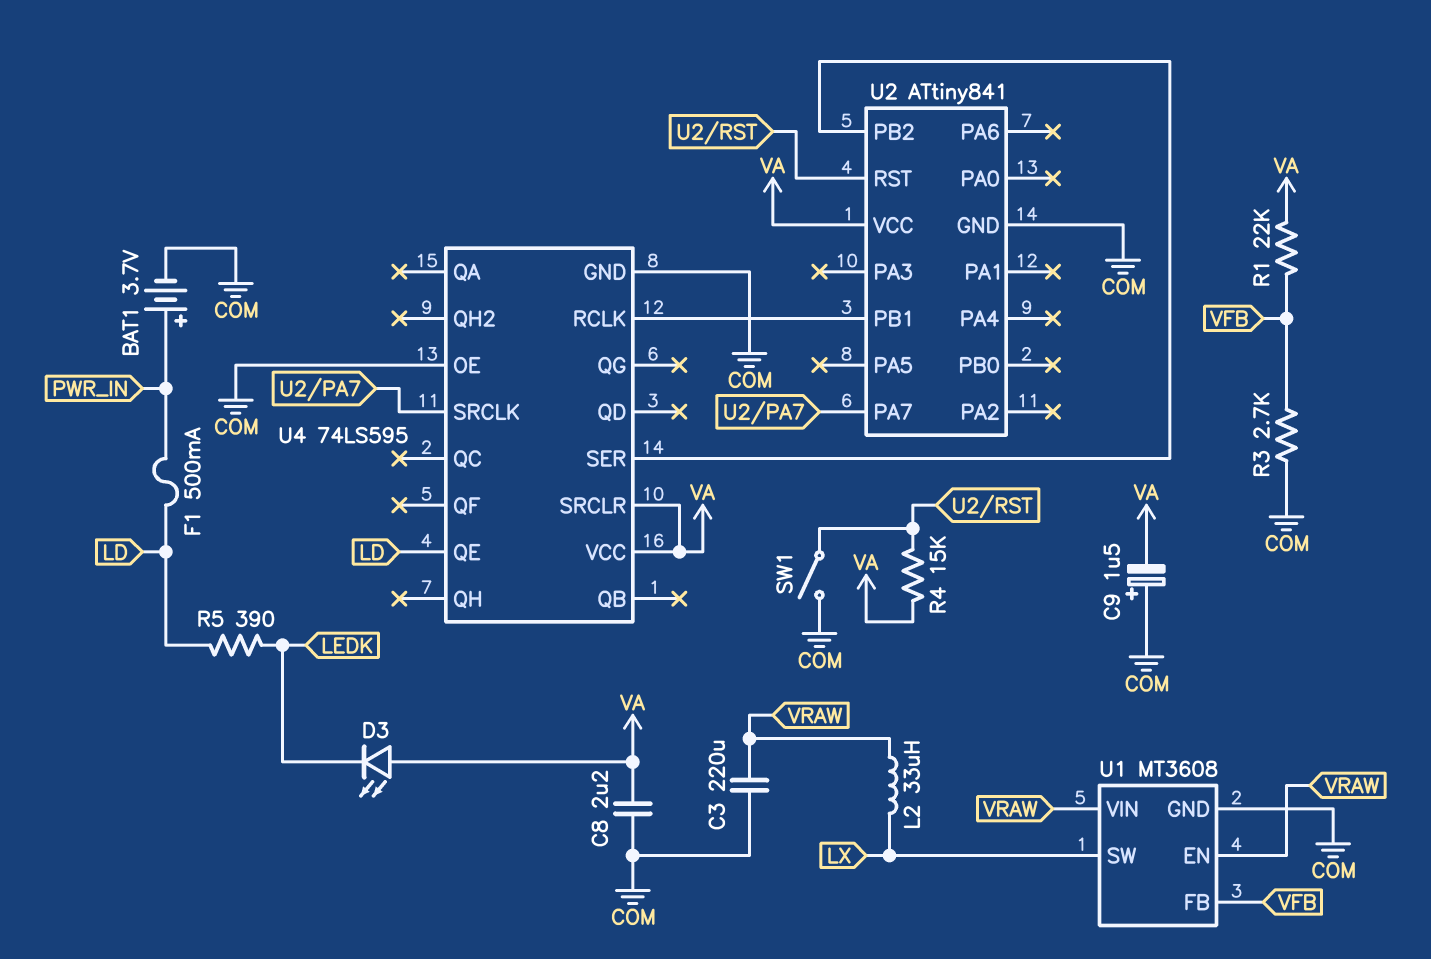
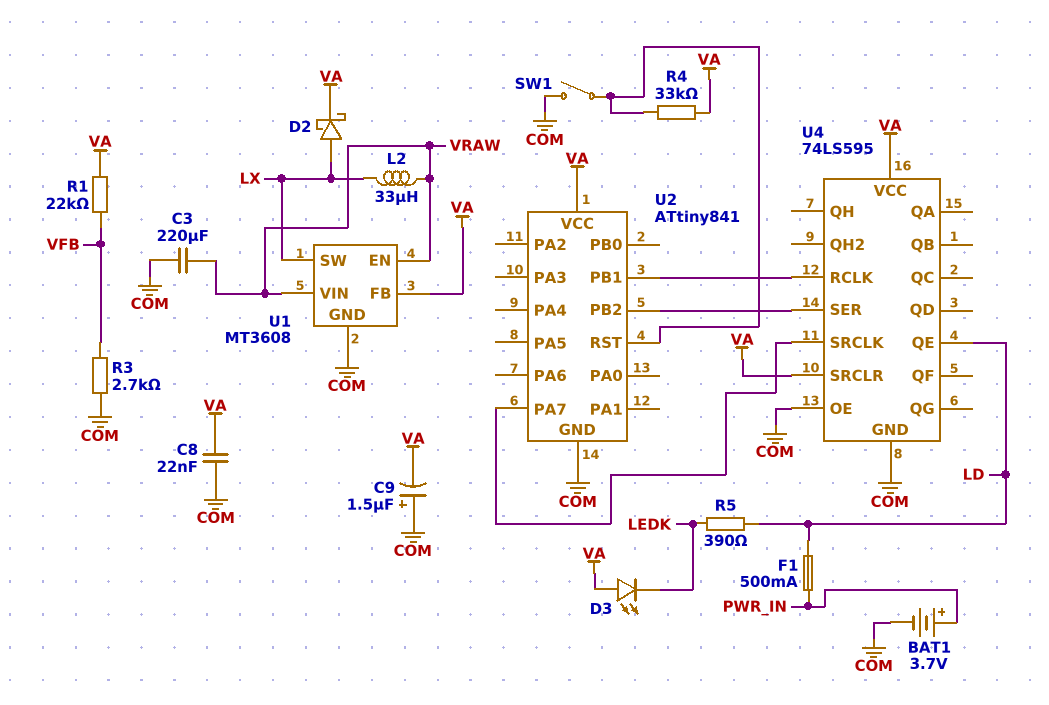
C8: 2.2uF (COM, VA) -> 22nF (COM, VA)
D2: none -> schottky (A LX, K VA)
R4: 15k (U2/RST, VA) -> 33k (U2/RST, VA)
U1 pin FB: VFB -> VA

